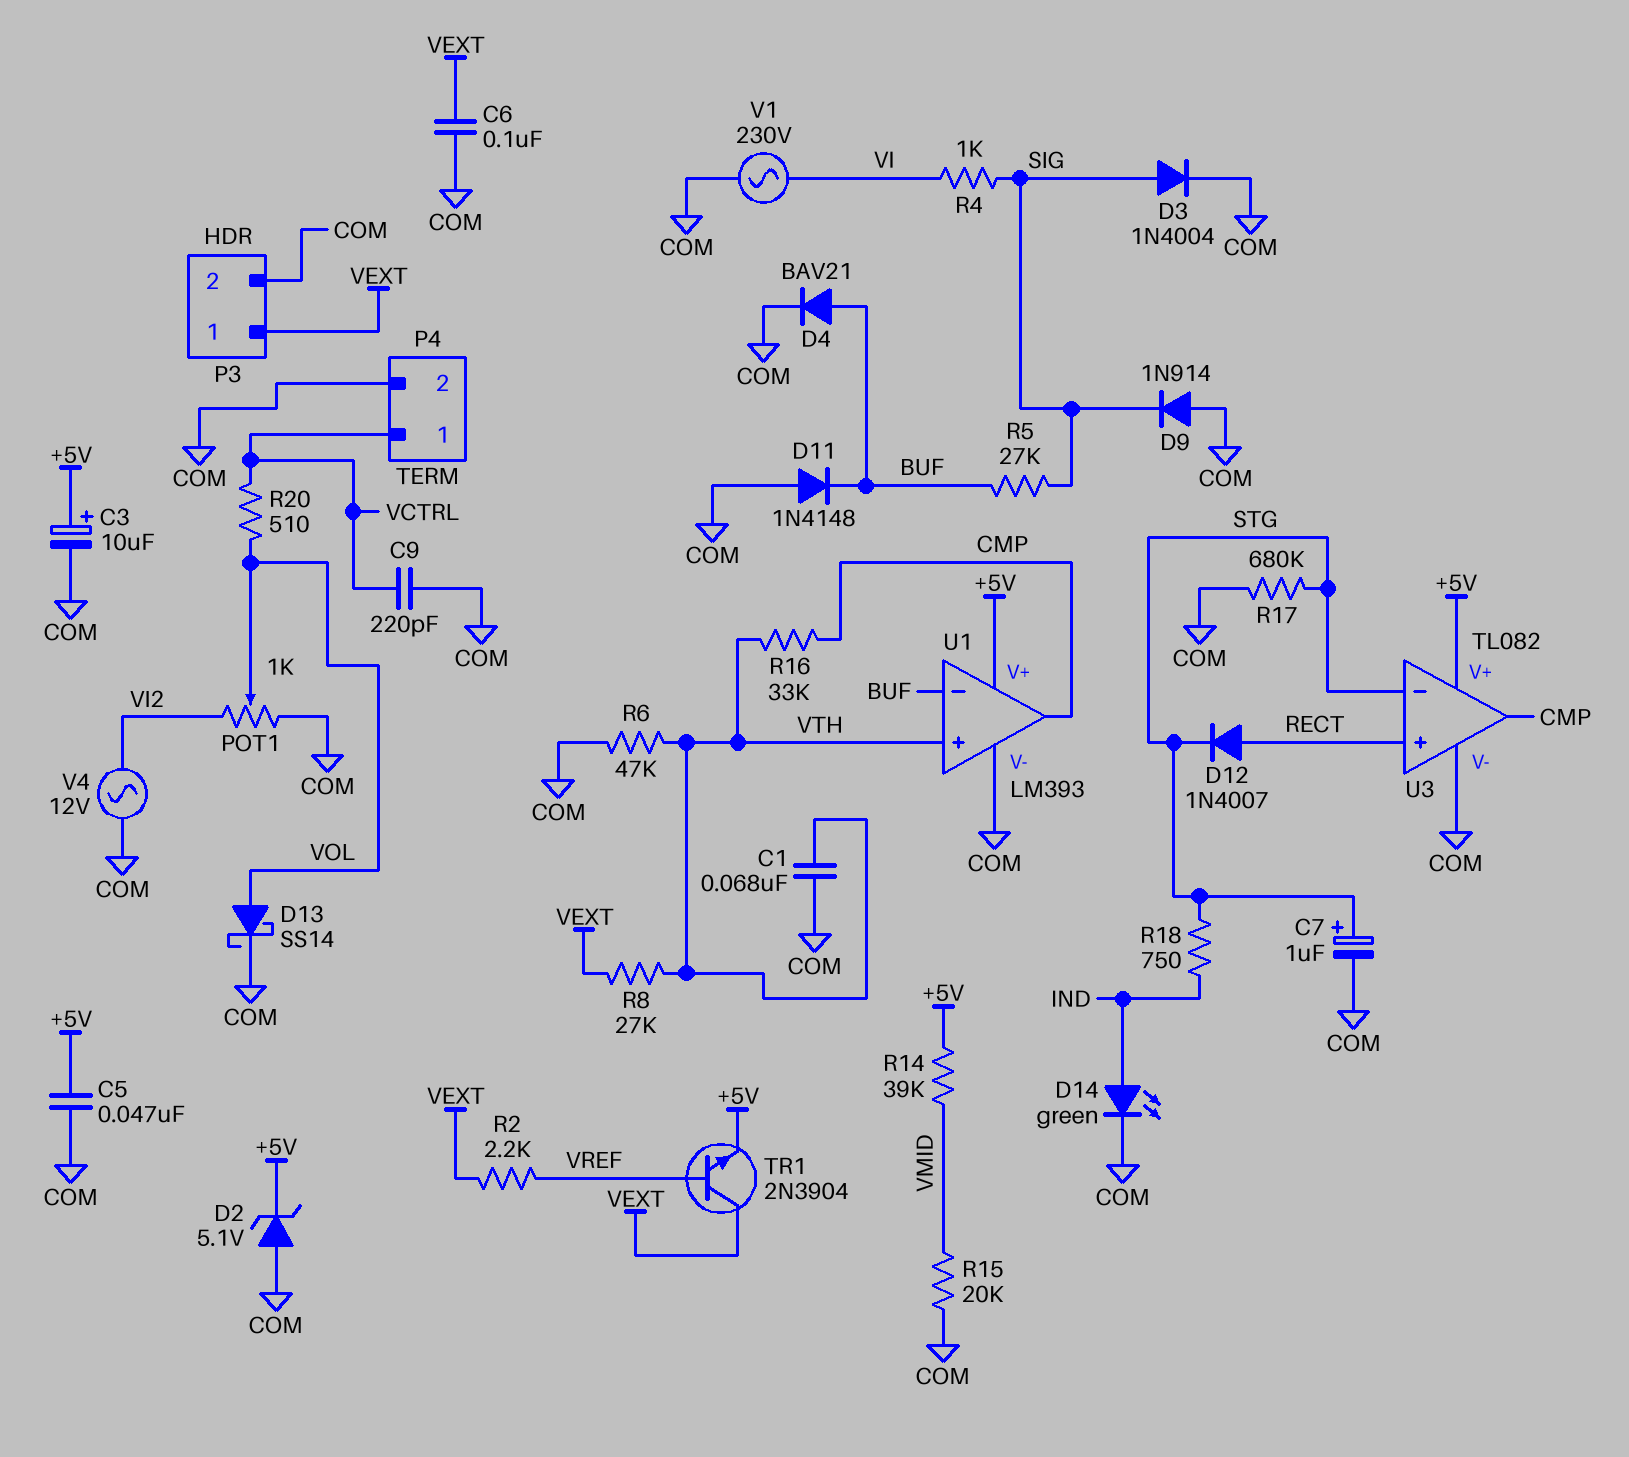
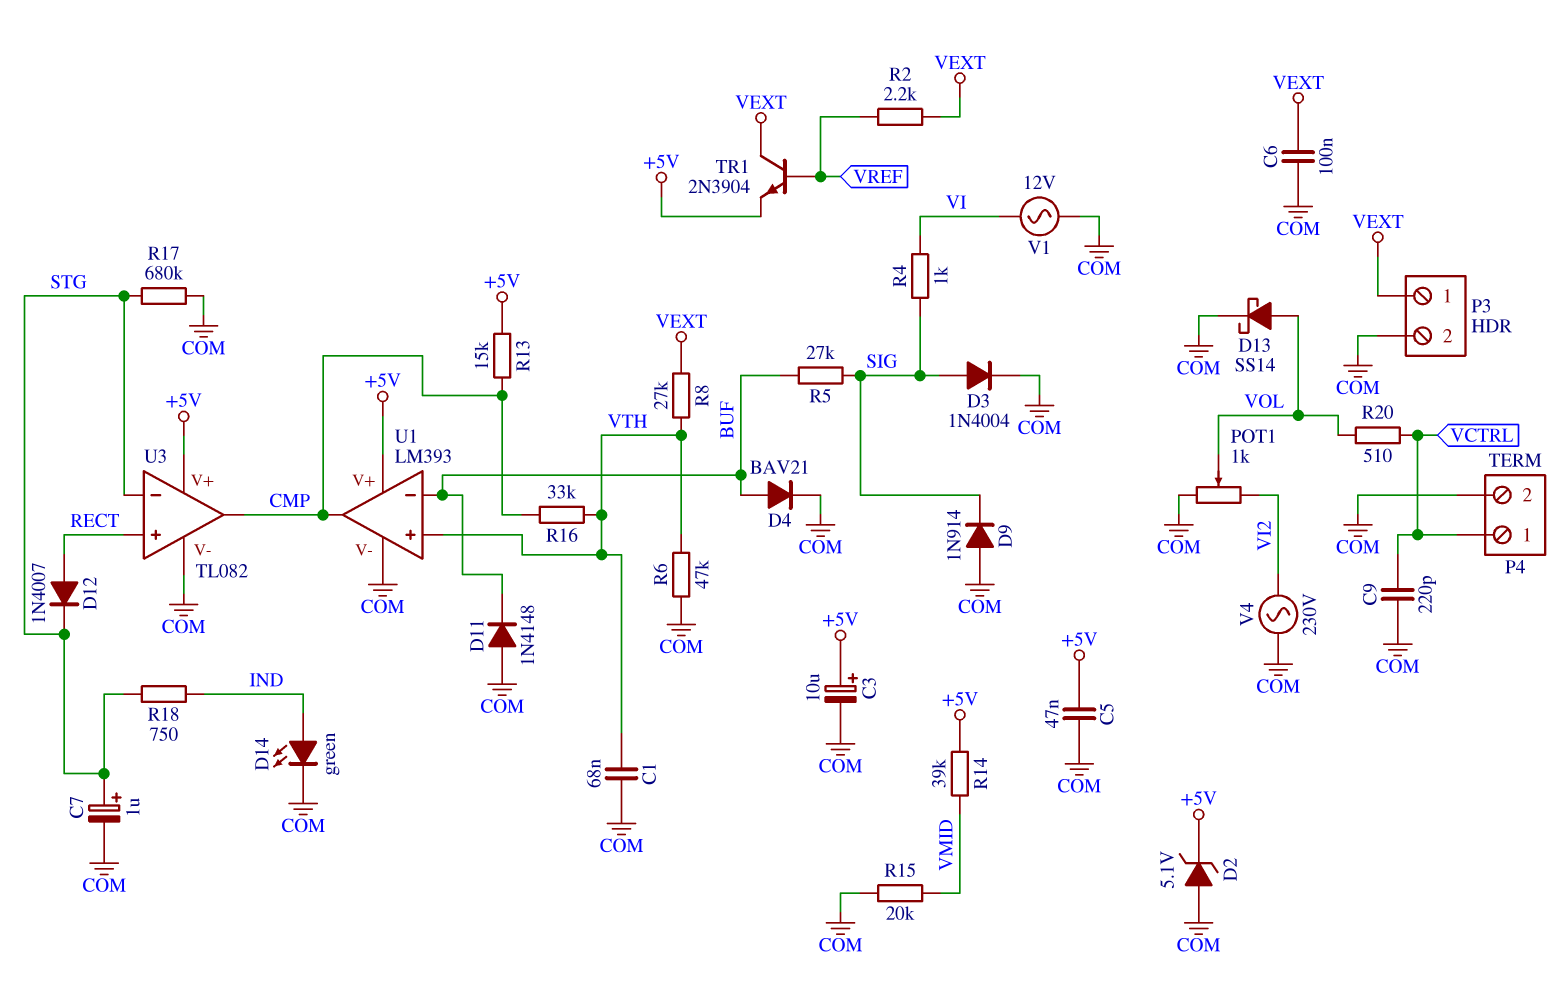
R13: none -> 15k (+5V, CMP)
V1: AC 230V (COM, VI) -> AC 12V (COM, VI)
V4: AC 12V (COM, VI2) -> AC 230V (COM, VI2)

